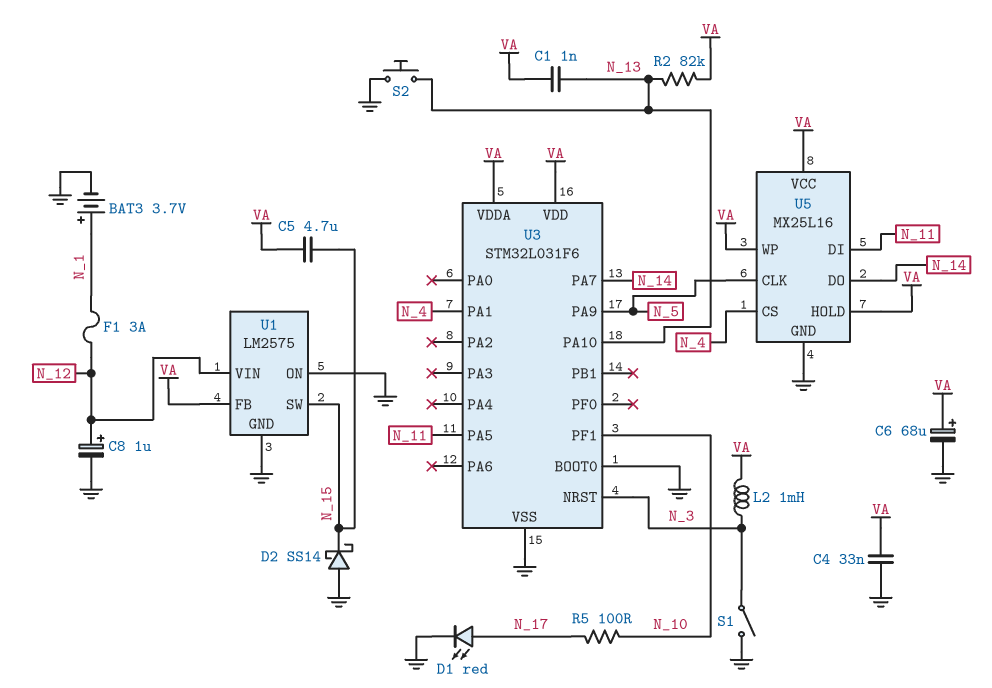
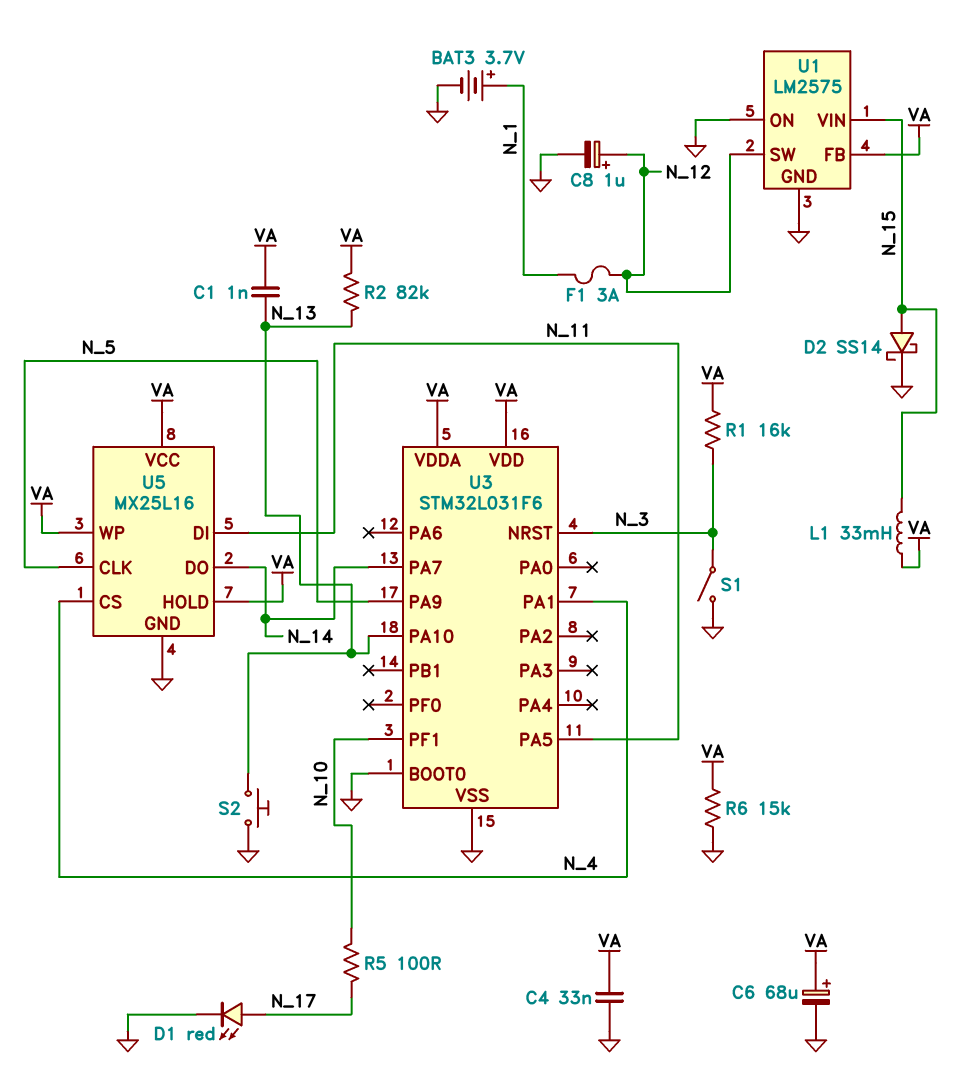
C5: 4.7uF (N_15, VA) -> none
D2: schottky SS14 (A GND, K N_15) -> schottky SS14 (A N_15, K GND)
L1: none -> 33mH (N_15, VA)
L2: 1mH (N_3, VA) -> none
R1: none -> 16k (N_3, VA)
R6: none -> 15k (GND, VA)
U1 pin SW: N_15 -> N_12
U1 pin VIN: N_12 -> N_15

